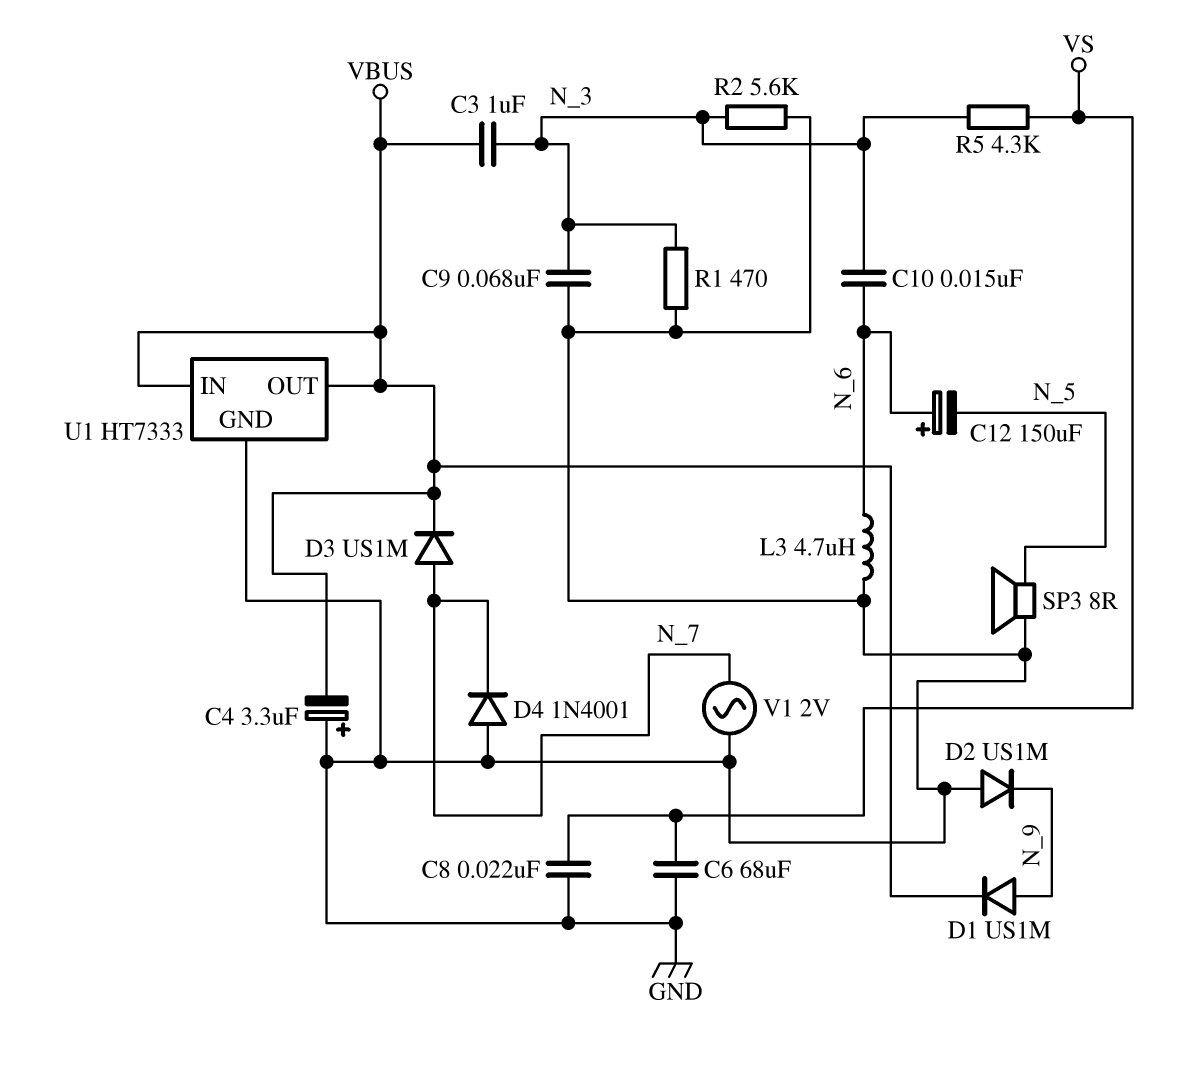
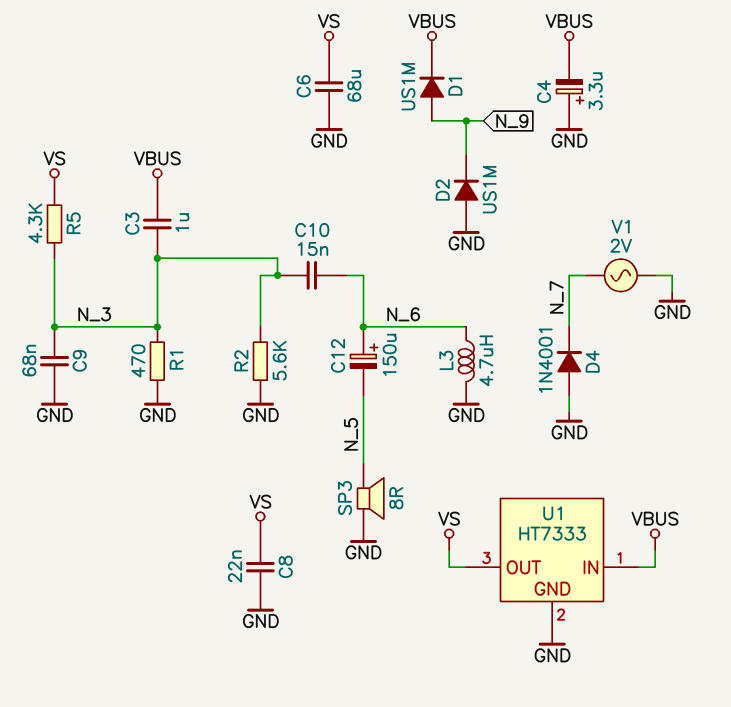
D3: diode US1M (A N_7, K VBUS) -> none
U1 pin OUT: VBUS -> VS

